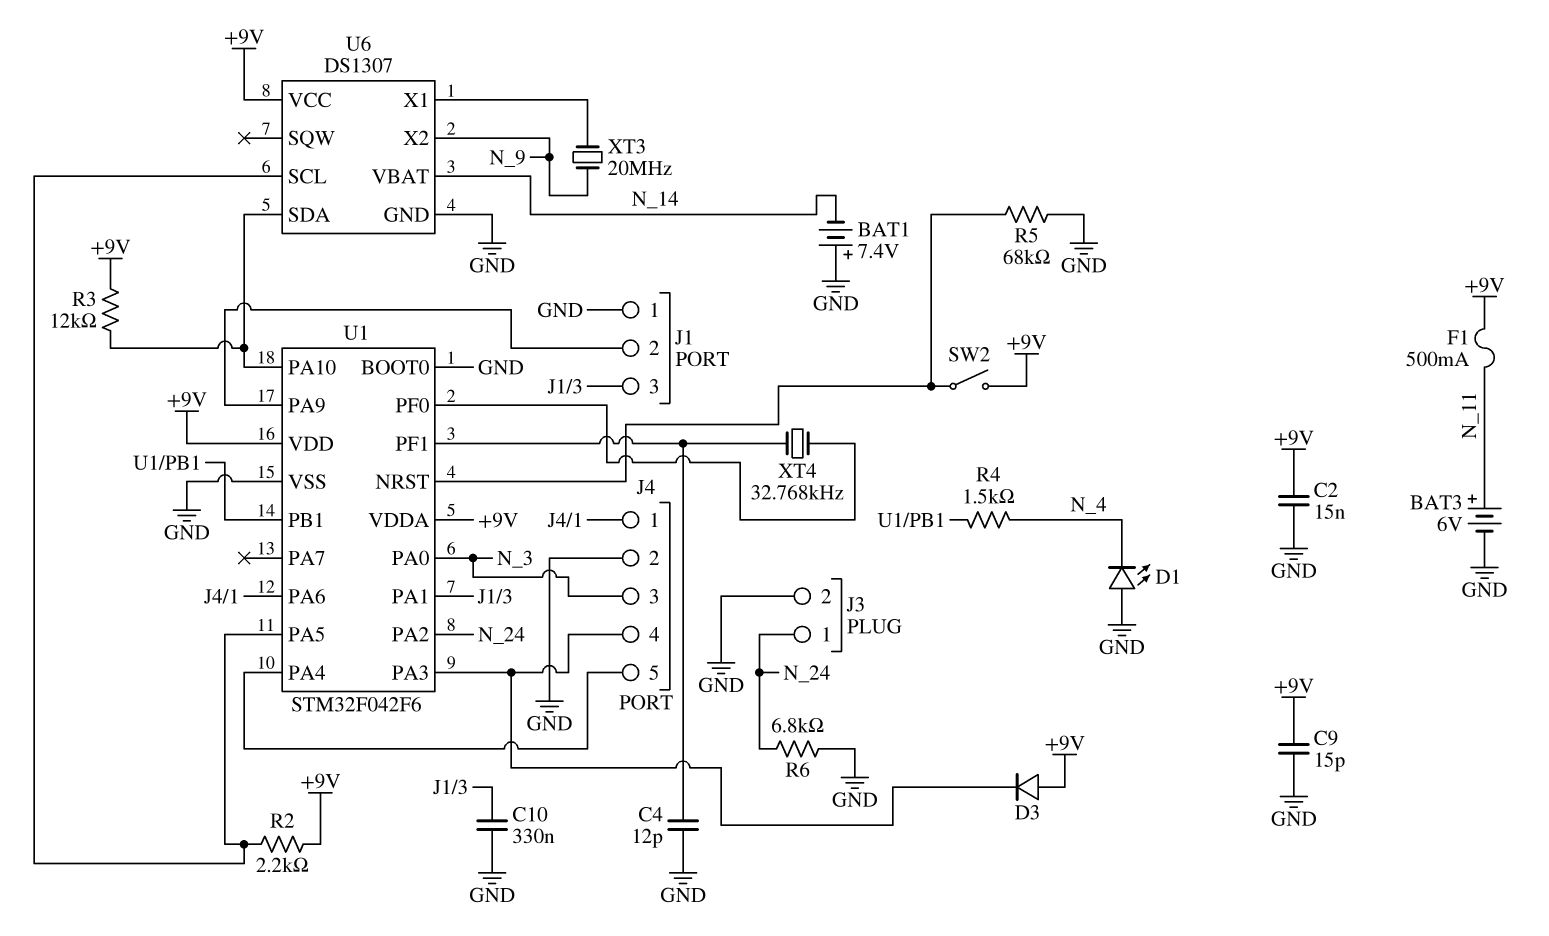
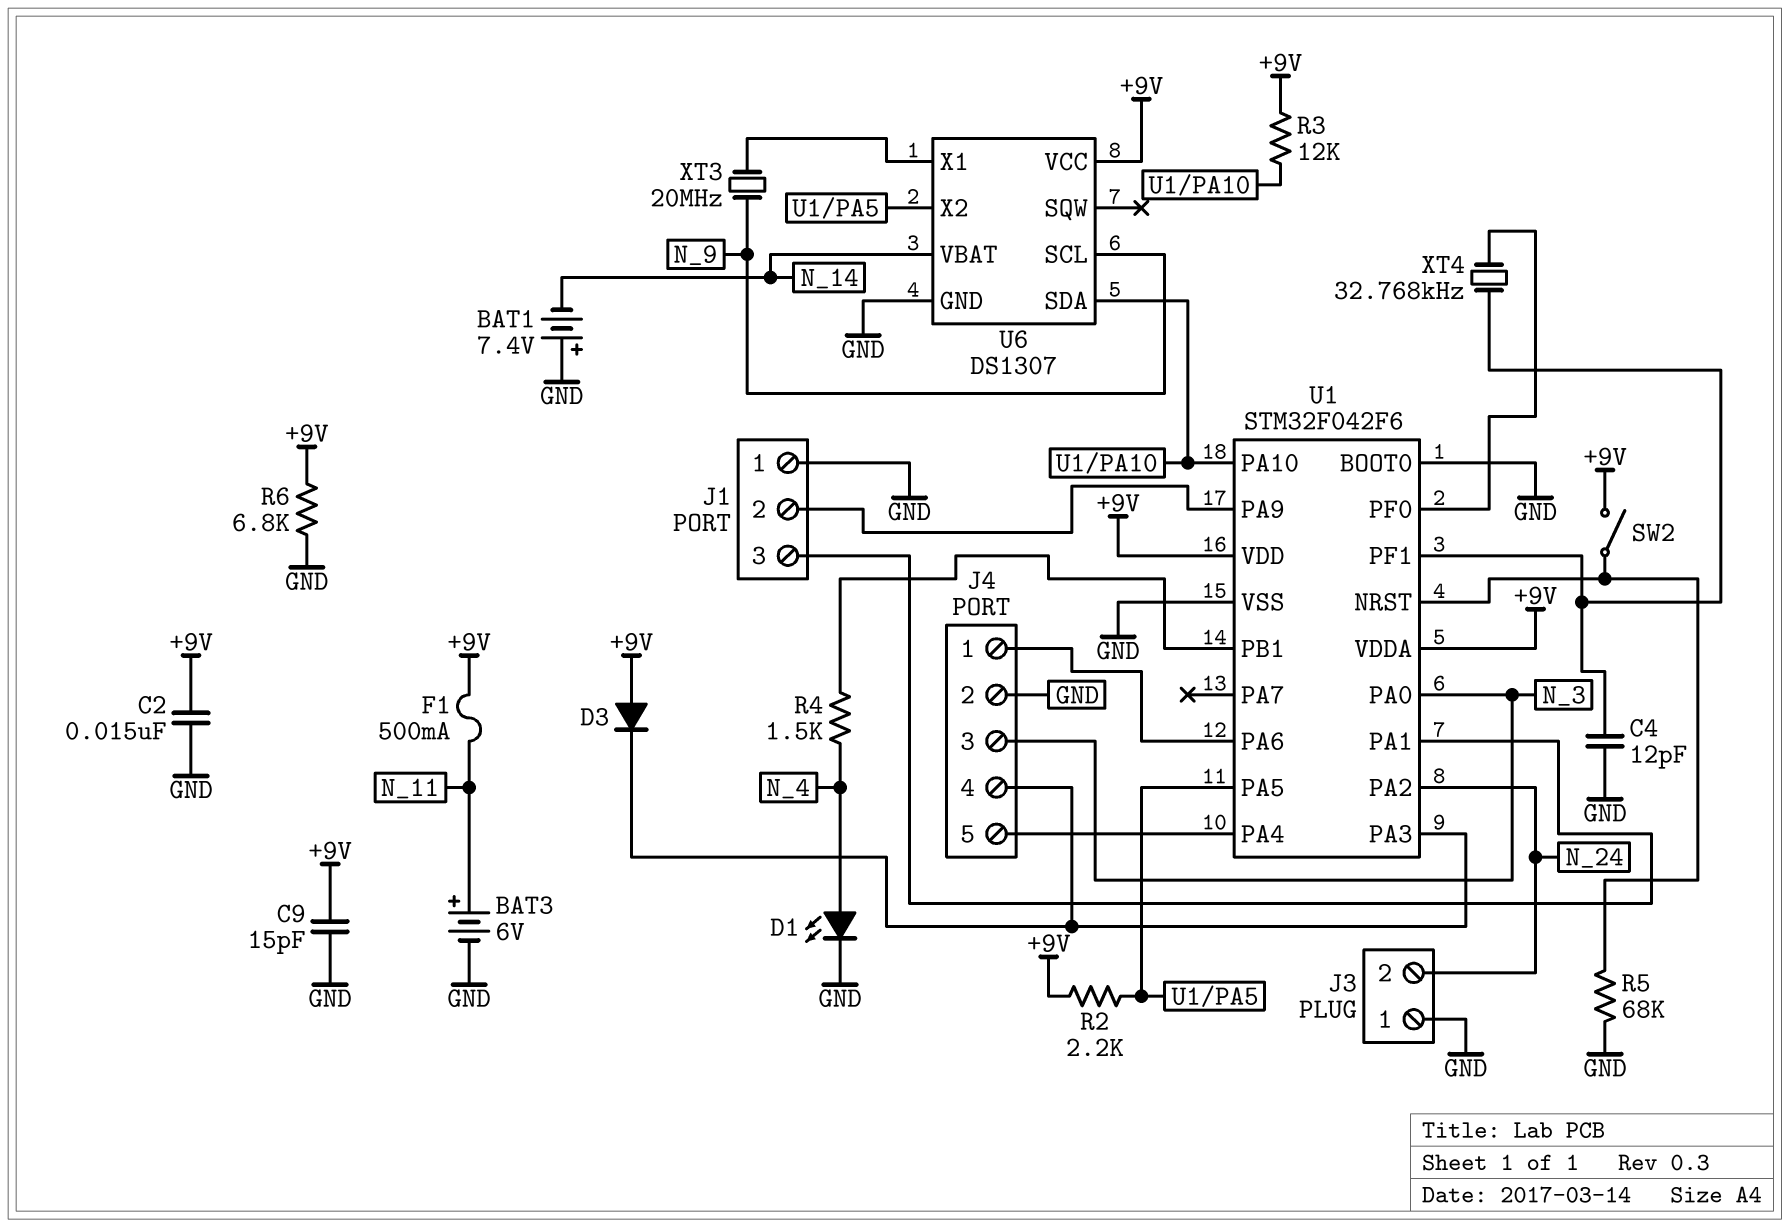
C10: 330nF (GND, J1/3) -> none
D1: LED (A GND, K N_4) -> LED (A N_4, K GND)
J3 pin 1: N_24 -> GND
J3 pin 2: GND -> N_24
R6: 6.8k (GND, N_24) -> 6.8k (+9V, GND)
U6 pin SCL: U1/PA5 -> N_9
U6 pin X2: N_9 -> U1/PA5

